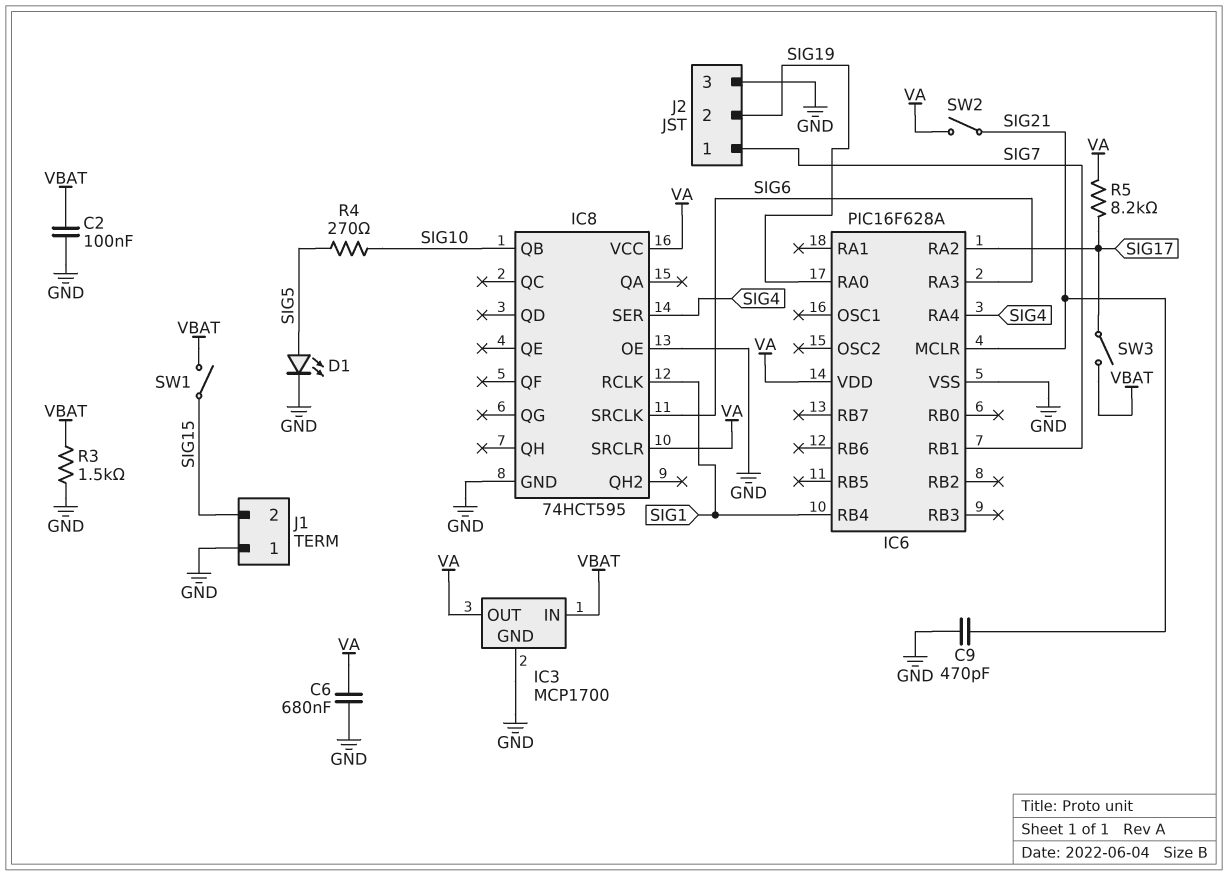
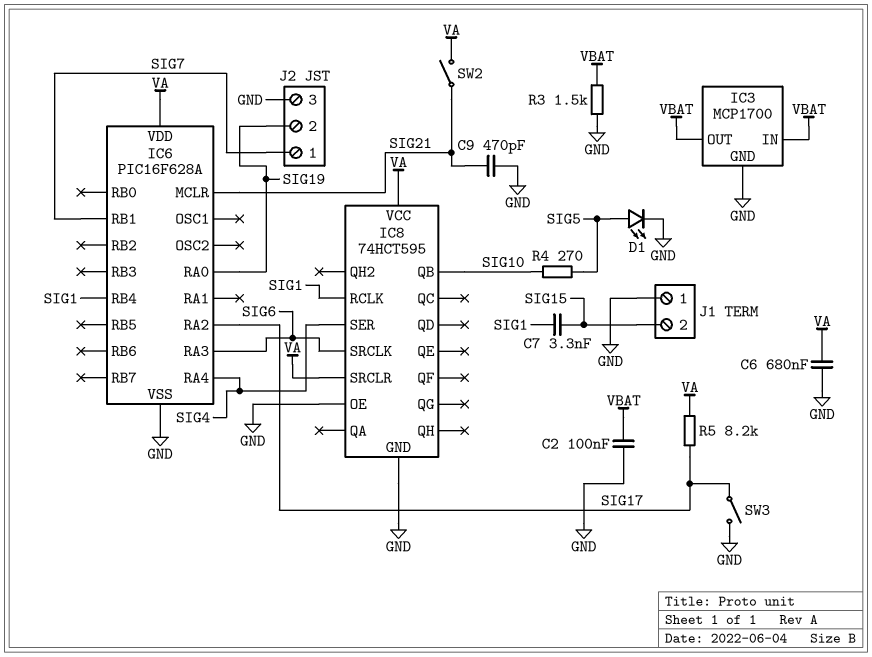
C7: none -> 3.3nF (SIG1, SIG15)
IC3 pin OUT: VA -> VBAT
SW1: switch (SIG15, VBAT) -> none
SW3: switch (SIG17, VBAT) -> switch (GND, SIG17)

